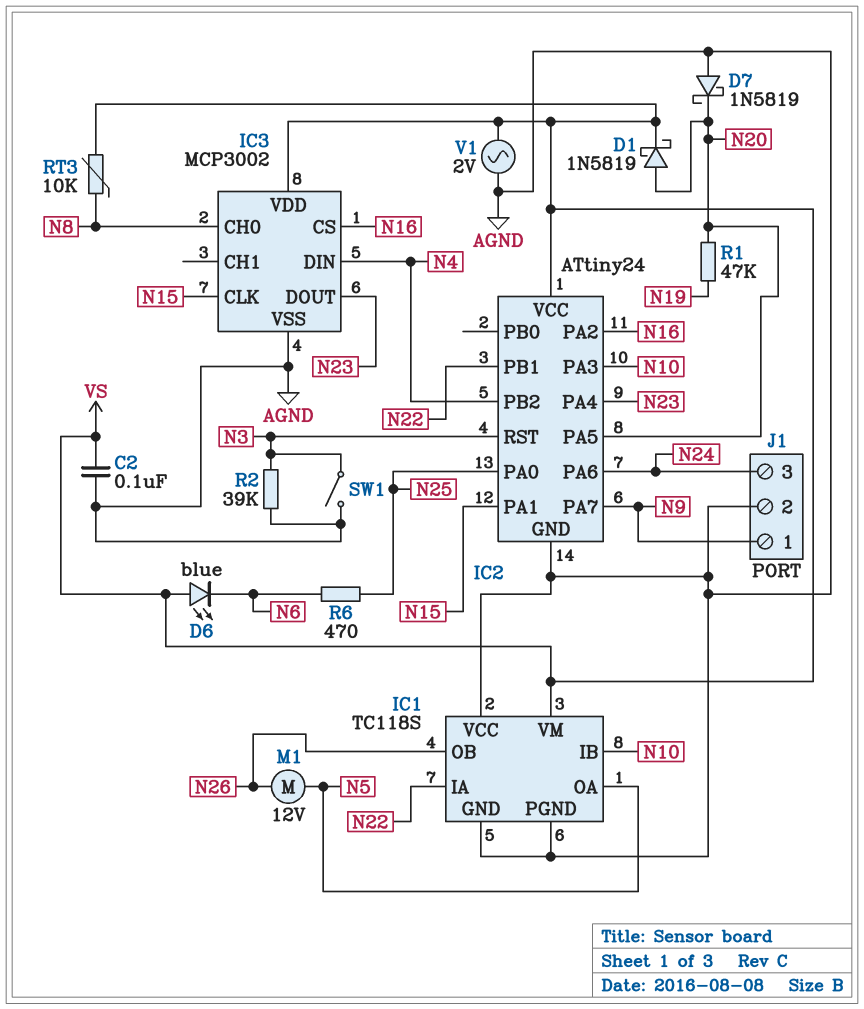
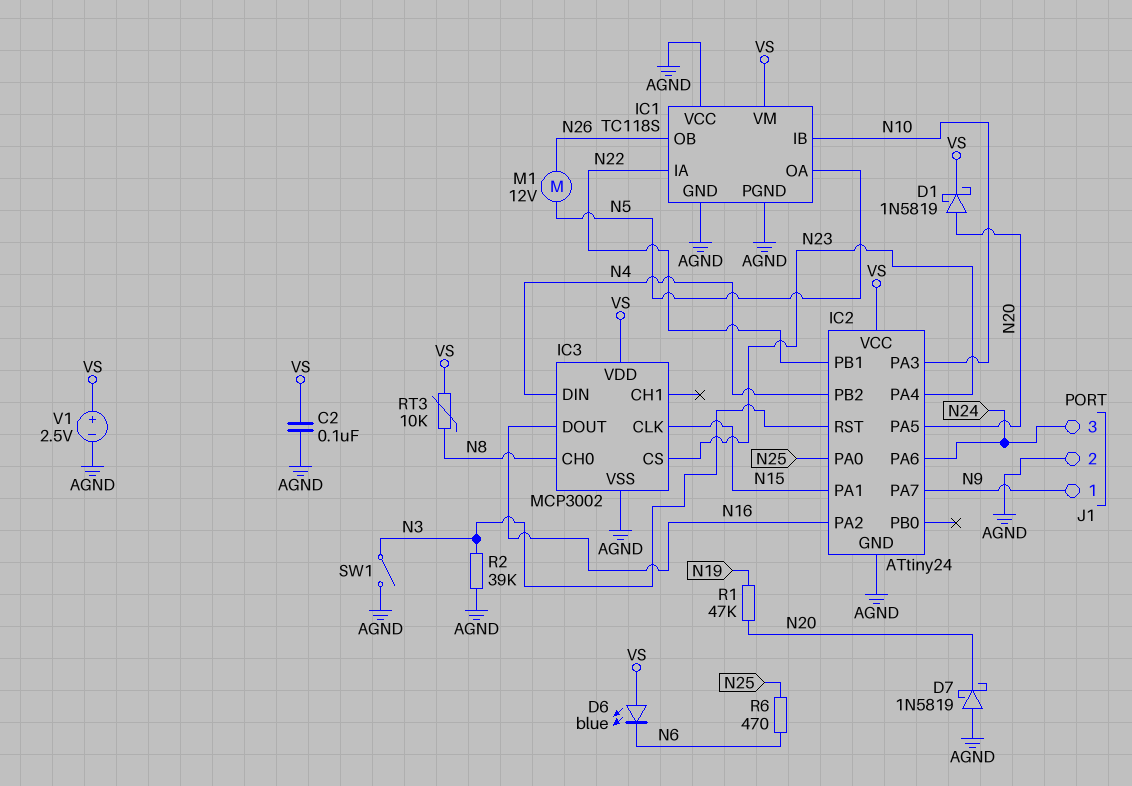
IC3 pin CS: N16 -> N23
IC3 pin DOUT: N23 -> N16
V1: AC 2V (AGND, VS) -> 2.5V (plus VS, minus AGND)

